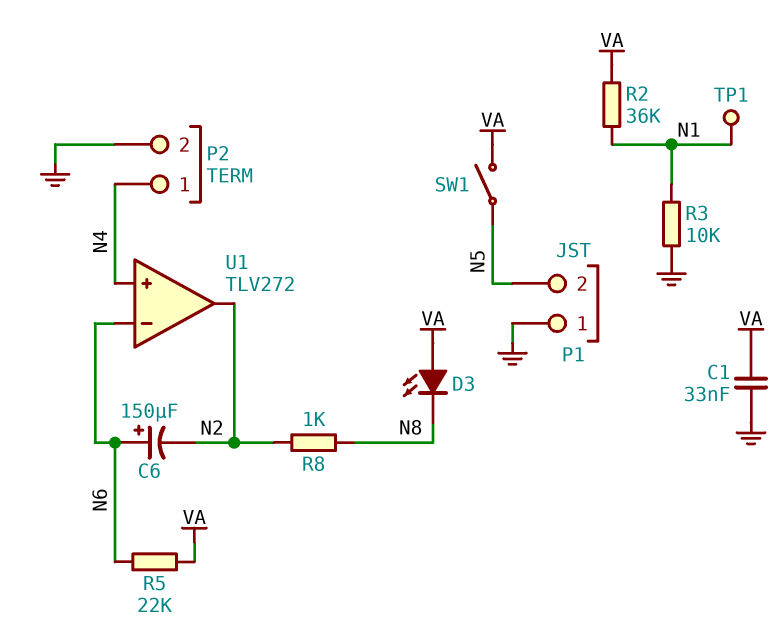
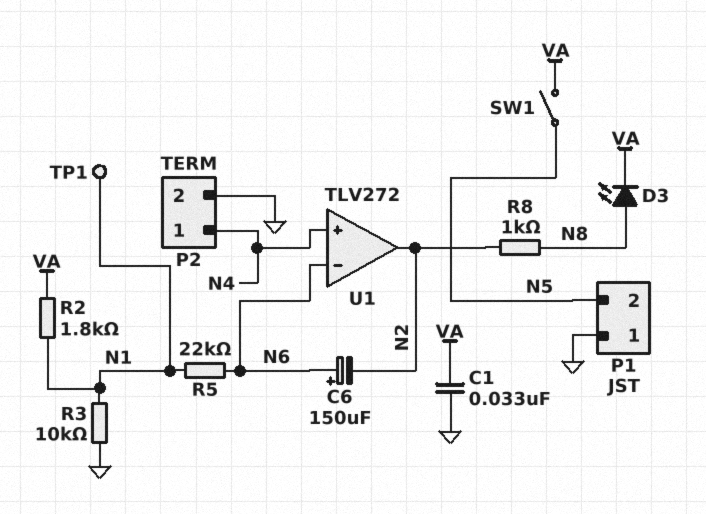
D3: LED (A VA, K N8) -> LED (A N8, K VA)
R2: 36k (N1, VA) -> 1.8k (N1, VA)
R5: 22k (N6, VA) -> 22k (N1, N6)

